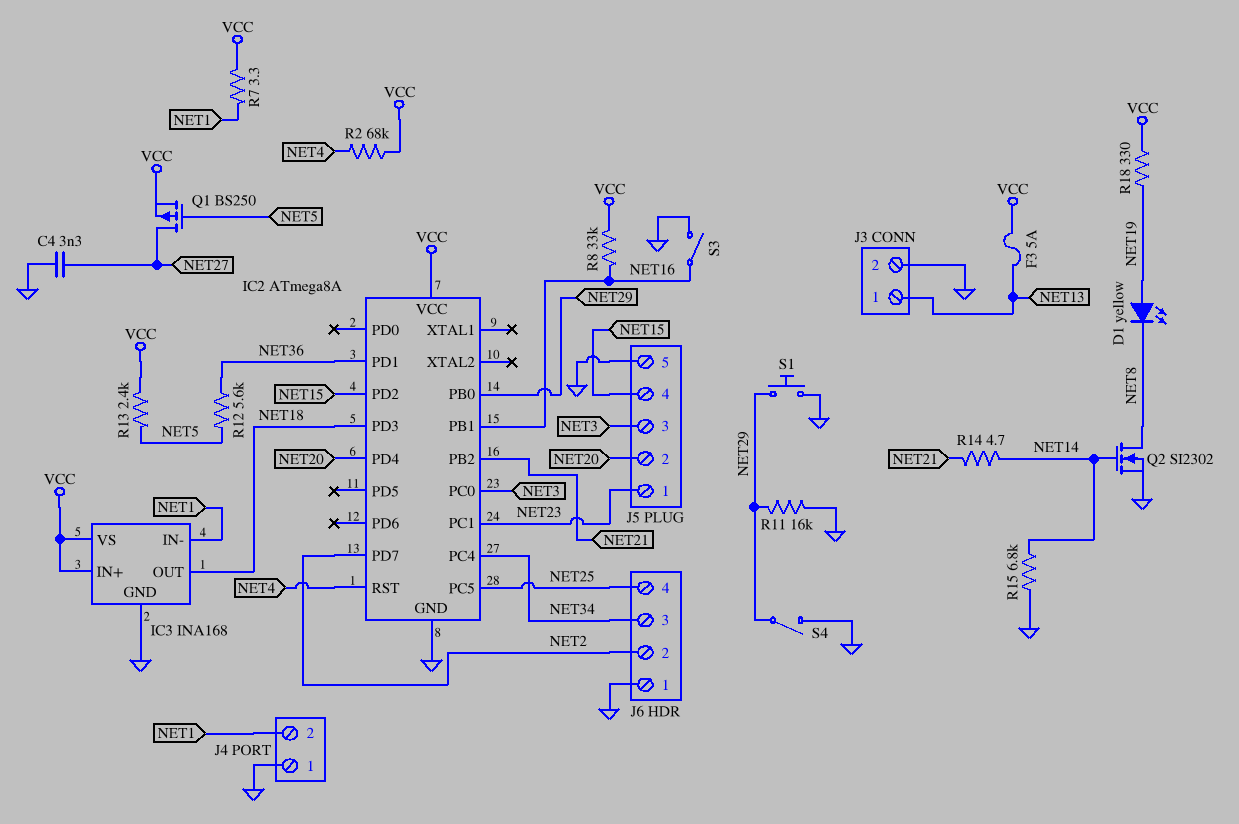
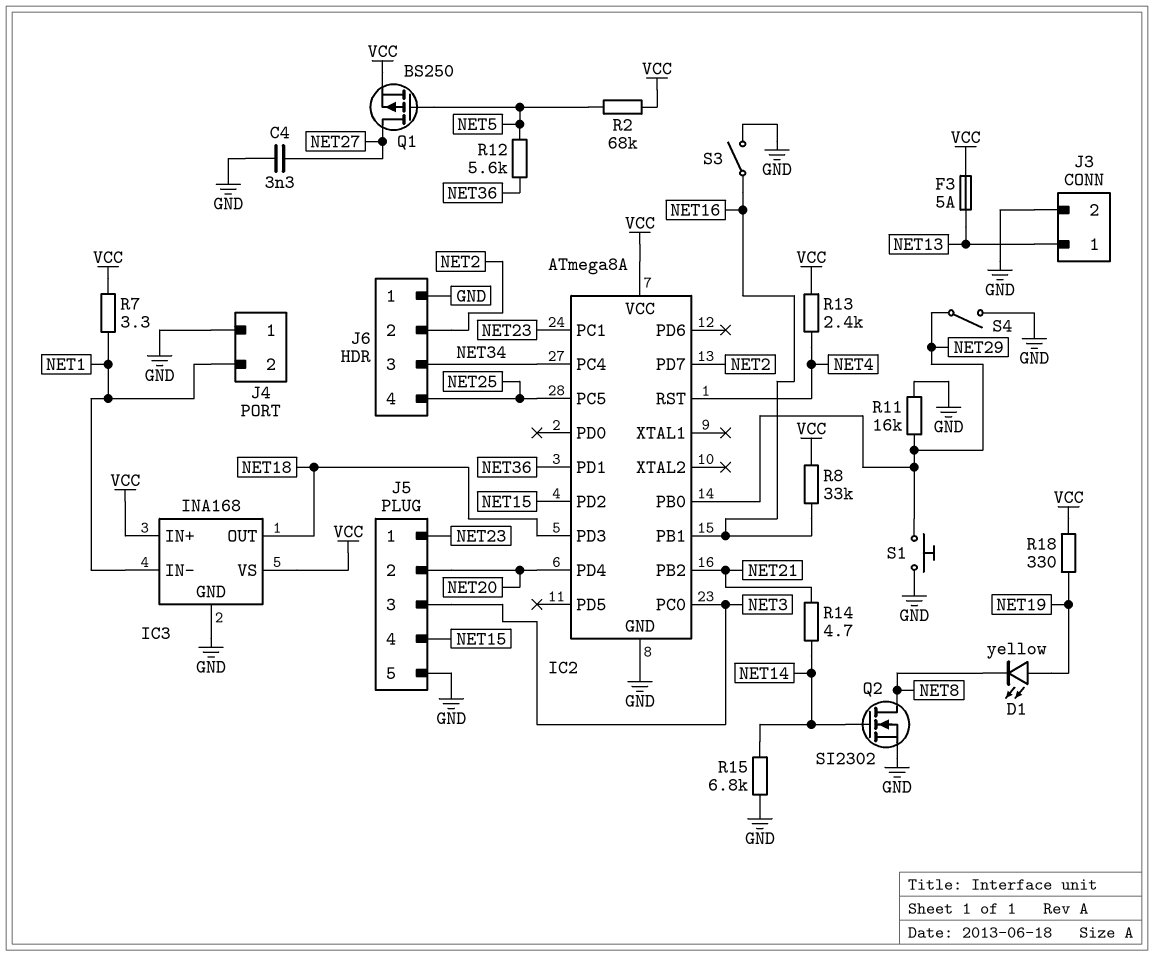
R2: 68k (NET4, VCC) -> 68k (NET5, VCC)
R13: 2.4k (NET5, VCC) -> 2.4k (NET4, VCC)

